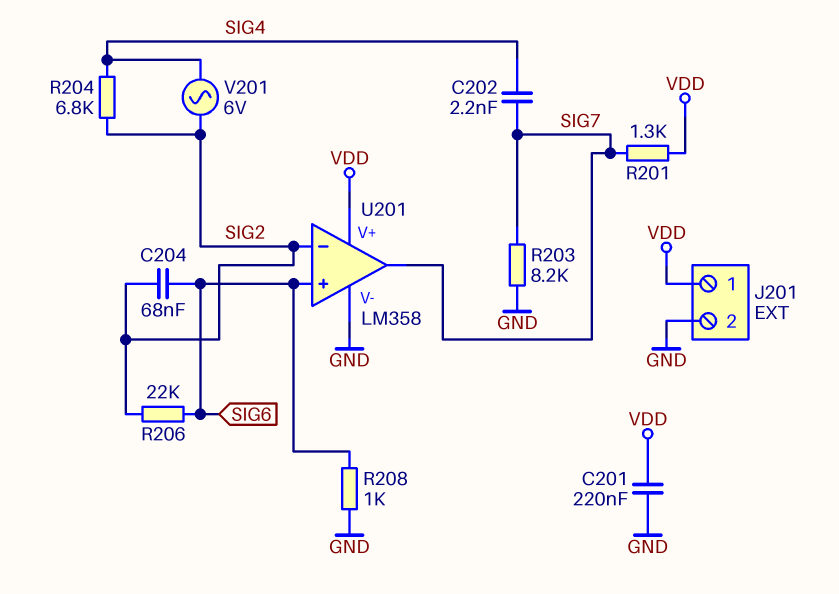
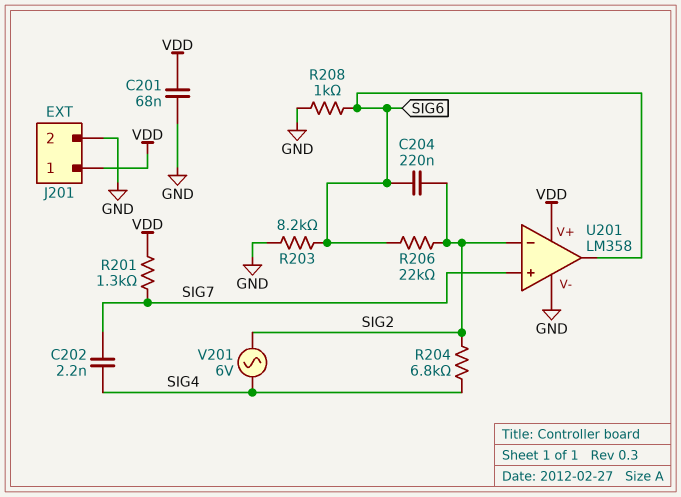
C201: 220nF (GND, VDD) -> 68nF (GND, VDD)
C204: 68nF (SIG2, SIG6) -> 220nF (SIG2, SIG6)
R203: 8.2k (GND, SIG7) -> 8.2k (GND, SIG6)
U201 pin in+: SIG6 -> SIG7
U201 pin out: SIG7 -> SIG6

